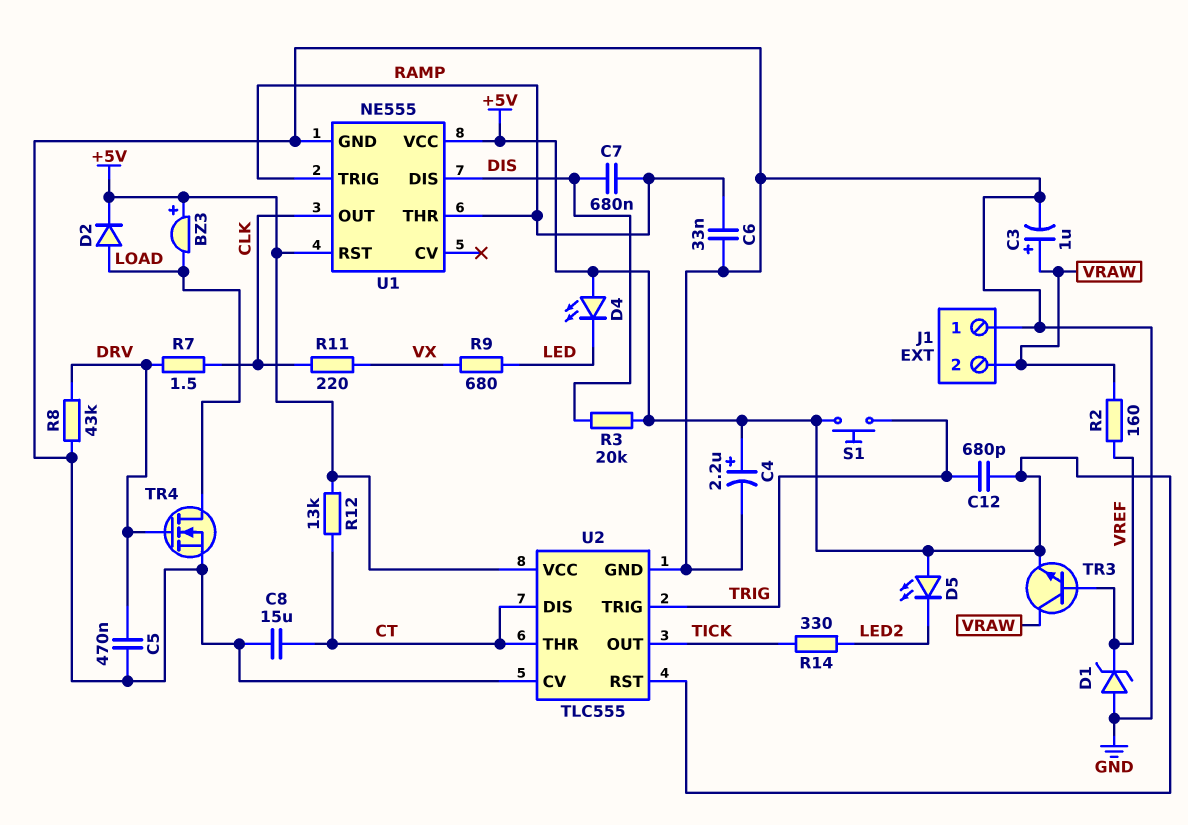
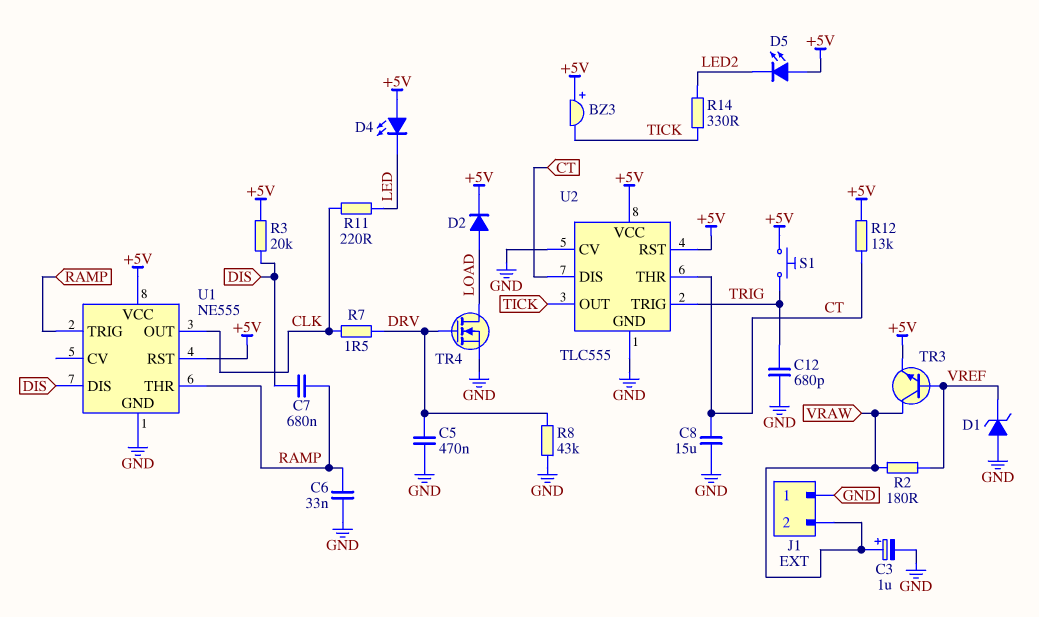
BZ3: buzzer (plus +5V, minus LOAD) -> buzzer (plus +5V, minus TICK)
C4: 2.2uF (plus +5V, minus GND) -> none
C12: 680pF (+5V, TRIG) -> 680pF (GND, TRIG)
R2: 160 (VRAW, VREF) -> 180 (VRAW, VREF)
R9: 680 (LED, VX) -> none
R11: 220 (CLK, VX) -> 220 (CLK, LED)

